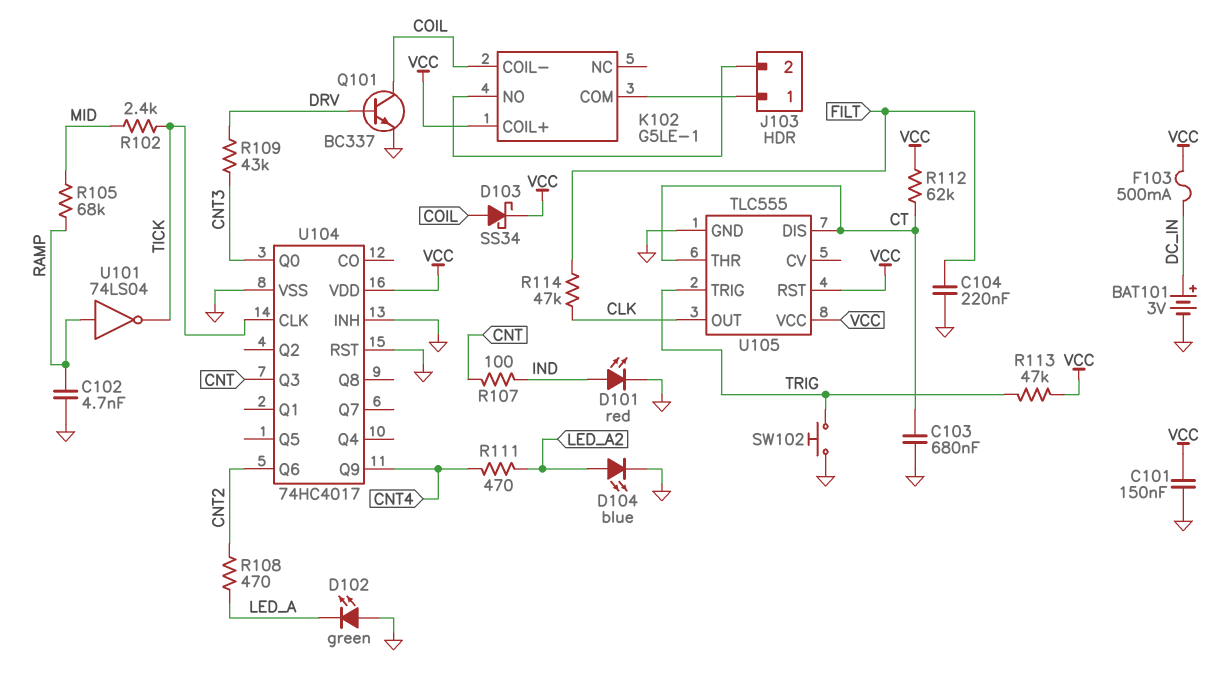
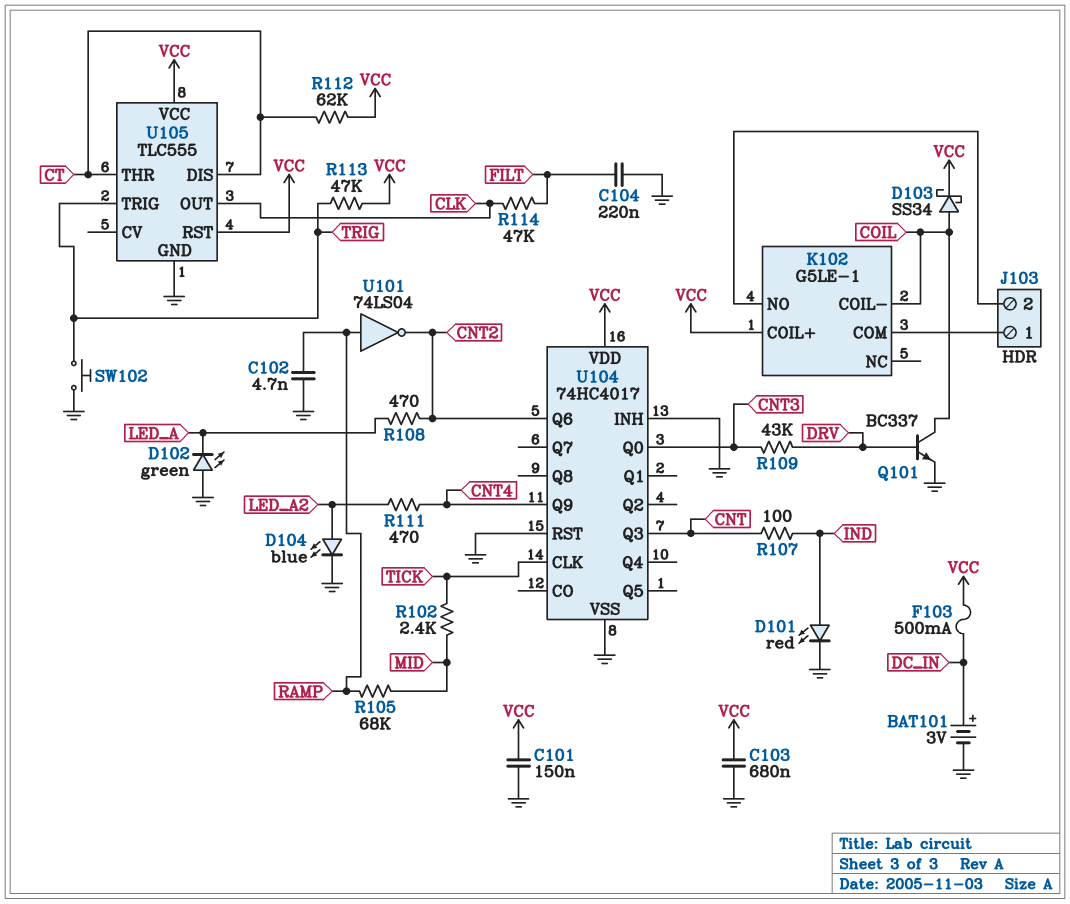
C103: 680nF (CT, GND) -> 680nF (GND, VCC)
U101: NOT 74LS04 (in RAMP, out TICK) -> NOT 74LS04 (in RAMP, out CNT2)

